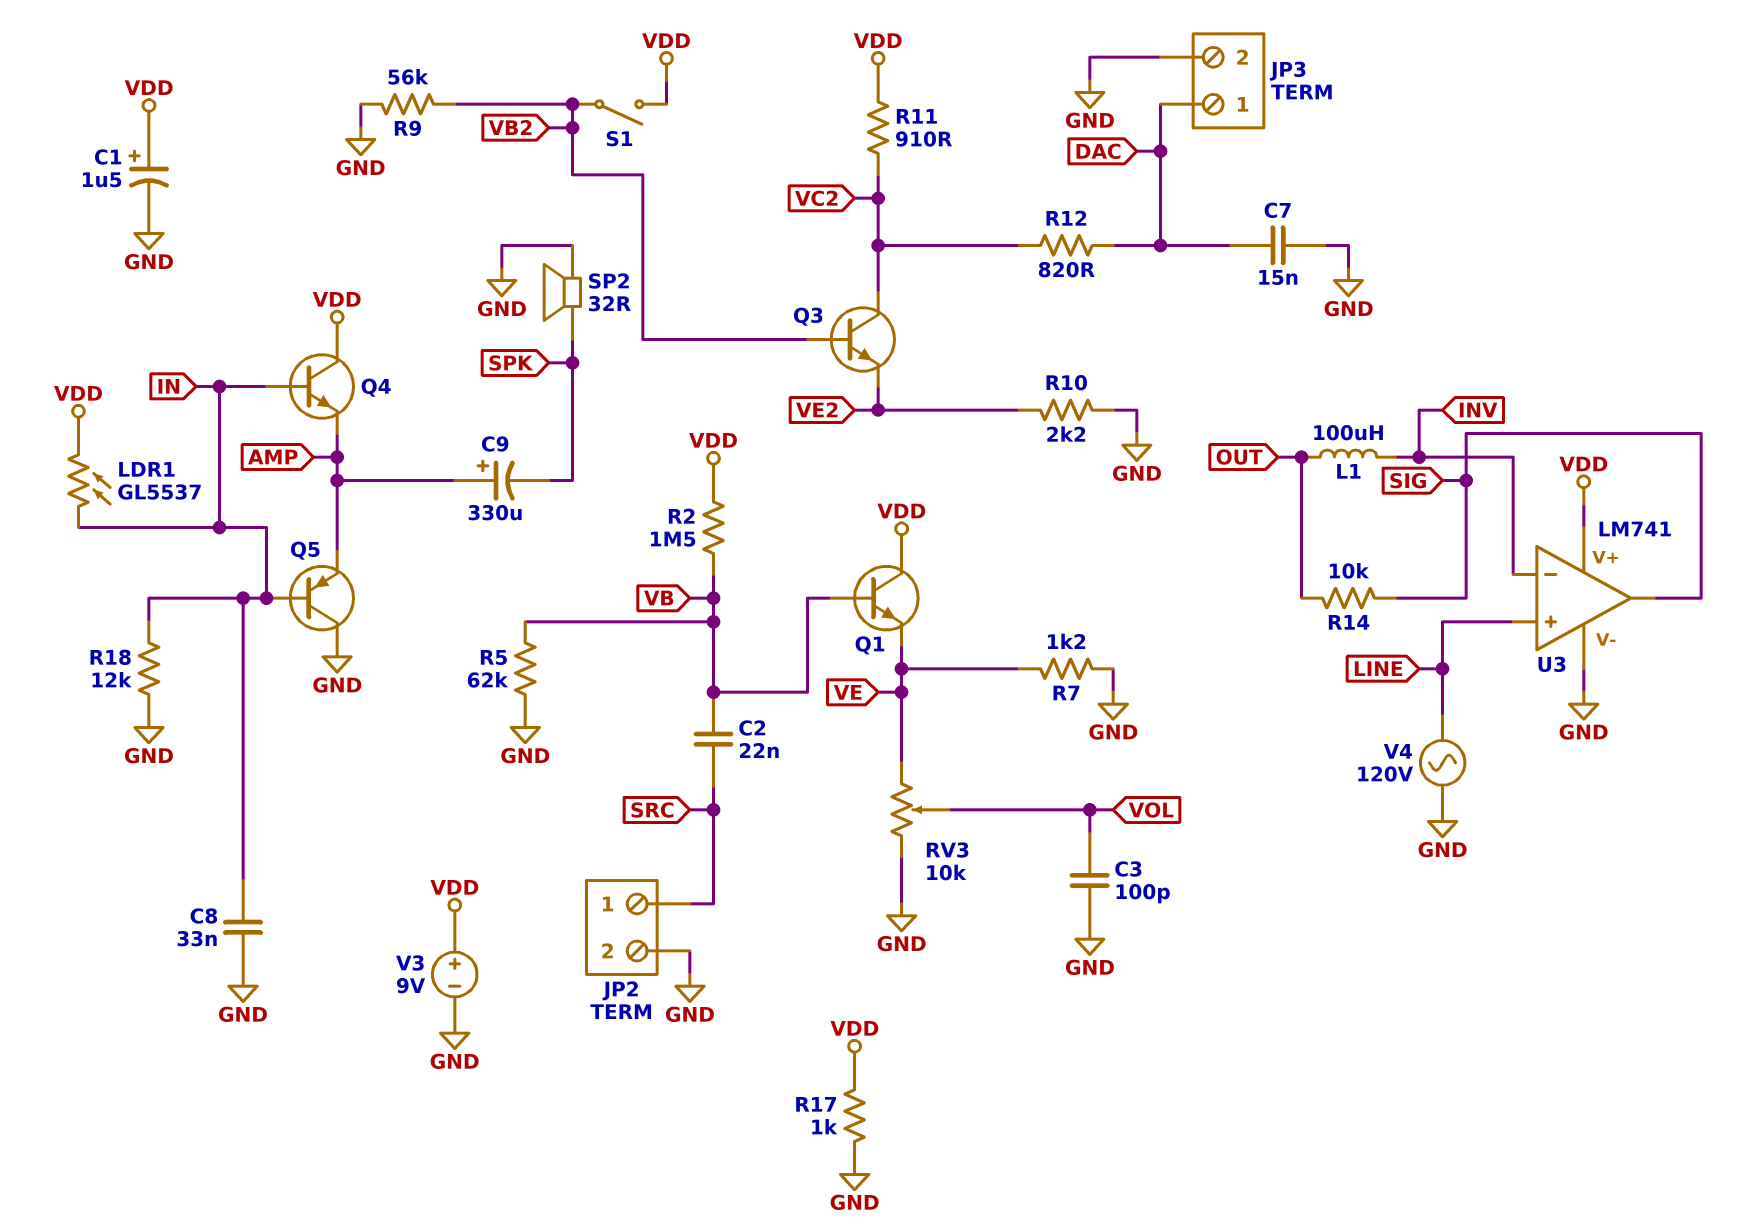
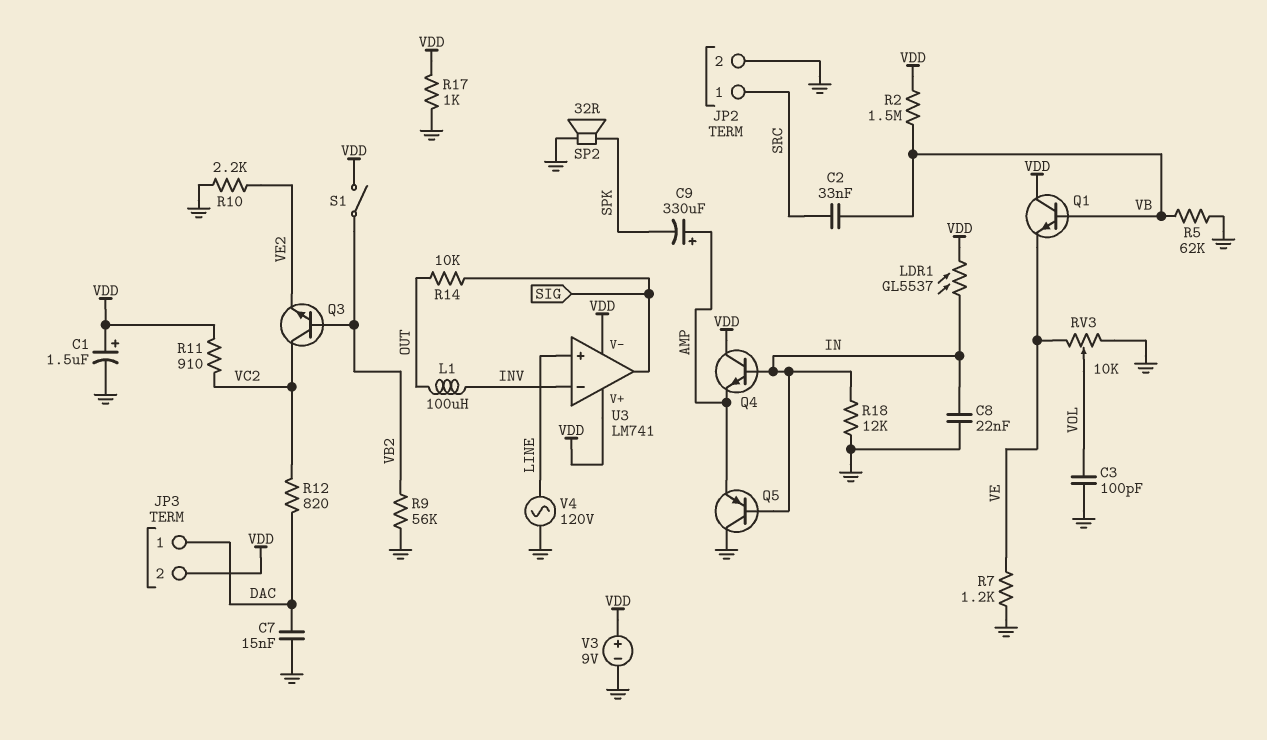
C2: 22nF (SRC, VB) -> 33nF (SRC, VB)
C8: 33nF (GND, IN) -> 22nF (GND, IN)
JP3 pin 2: GND -> VDD
U3 pin V-: GND -> VDD

